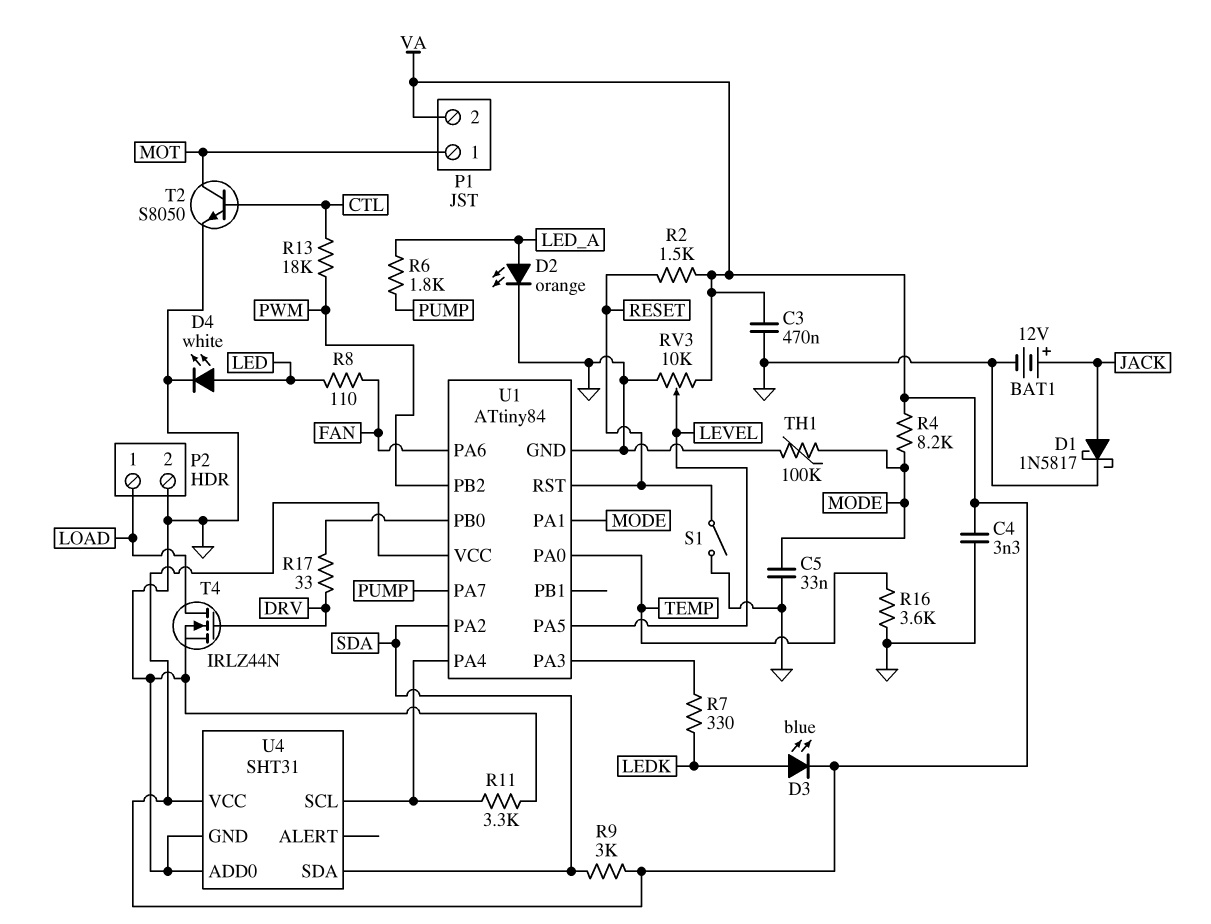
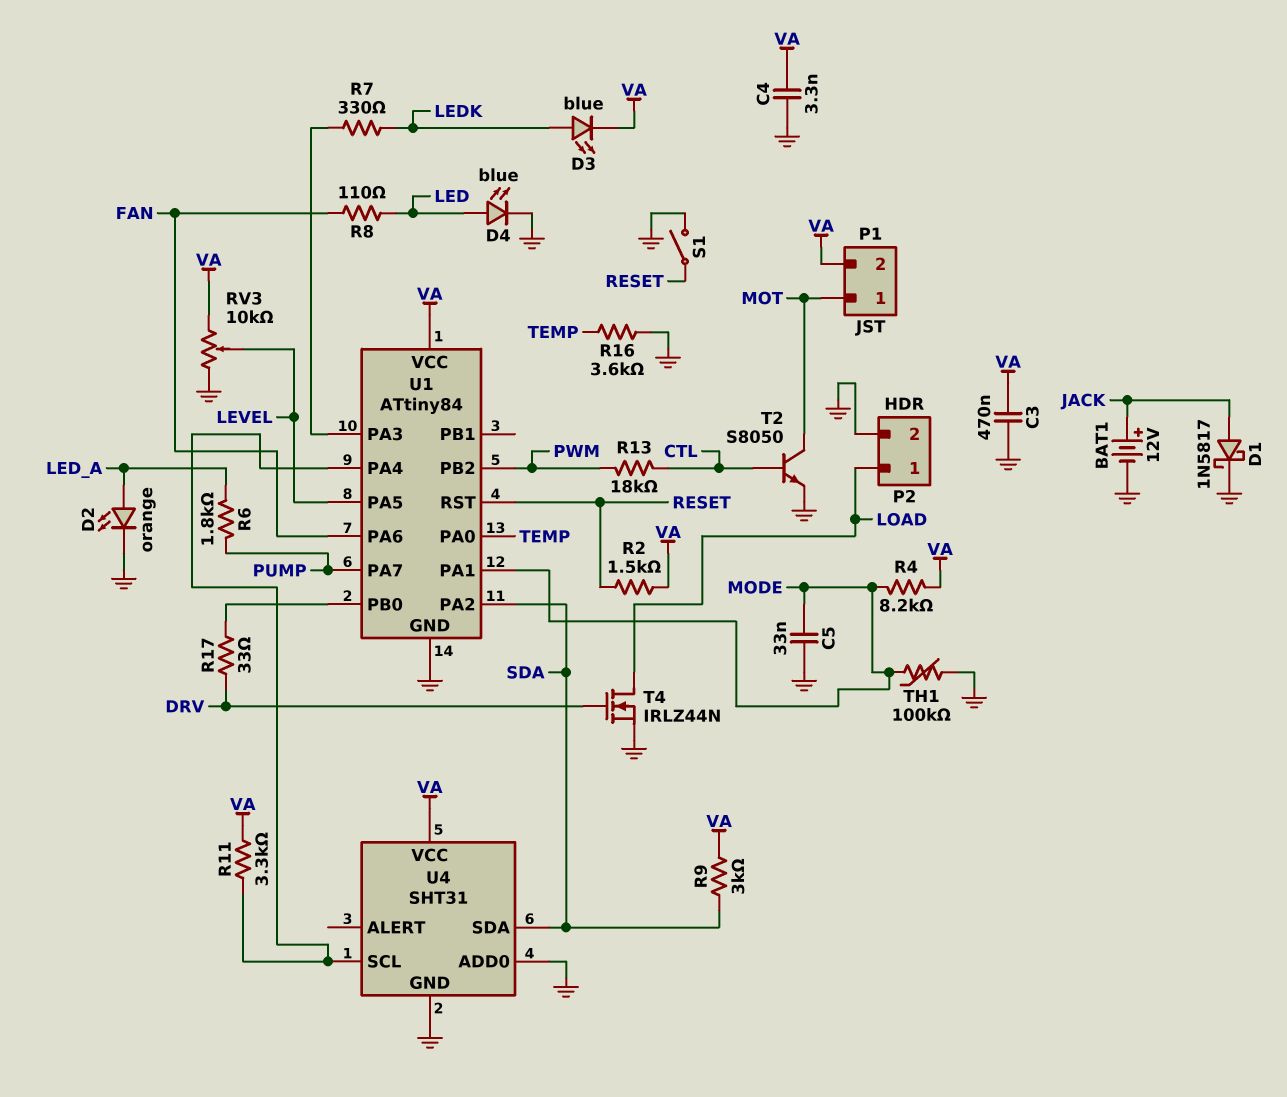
D4: LED white (A LED, K GND) -> LED blue (A LED, K GND)
R11: 3.3k (GND, U1/PA4) -> 3.3k (U1/PA4, VA)

